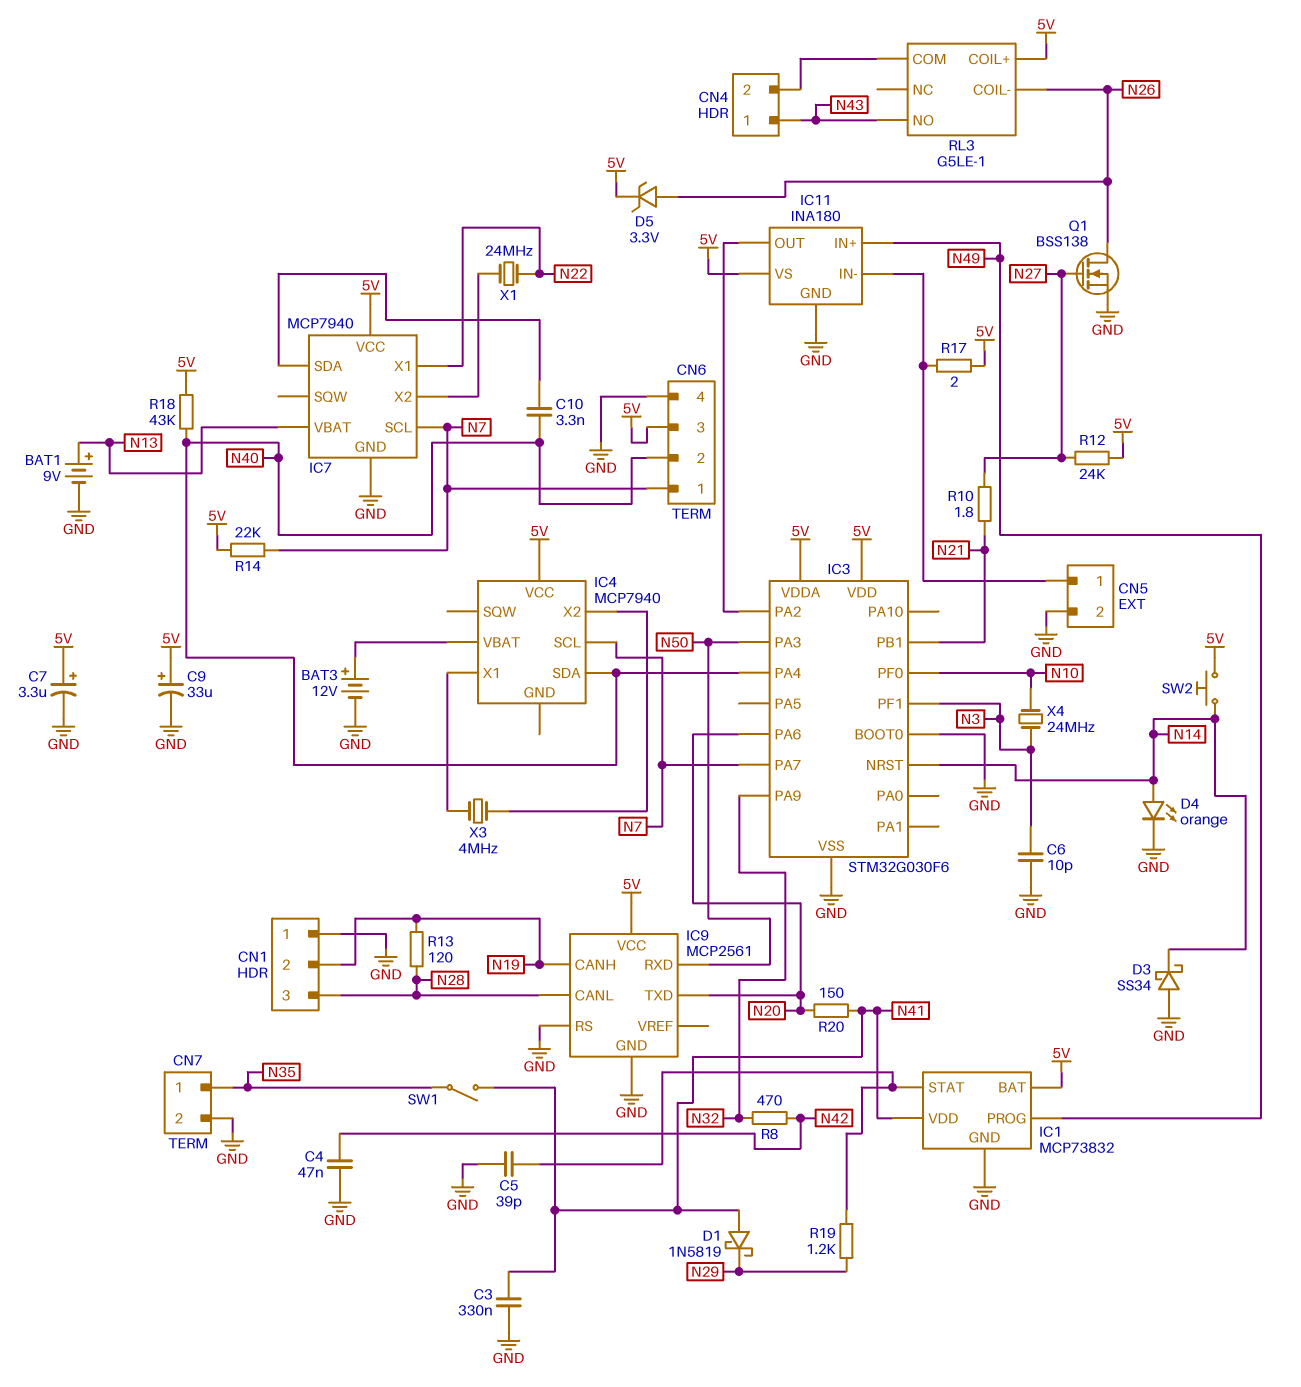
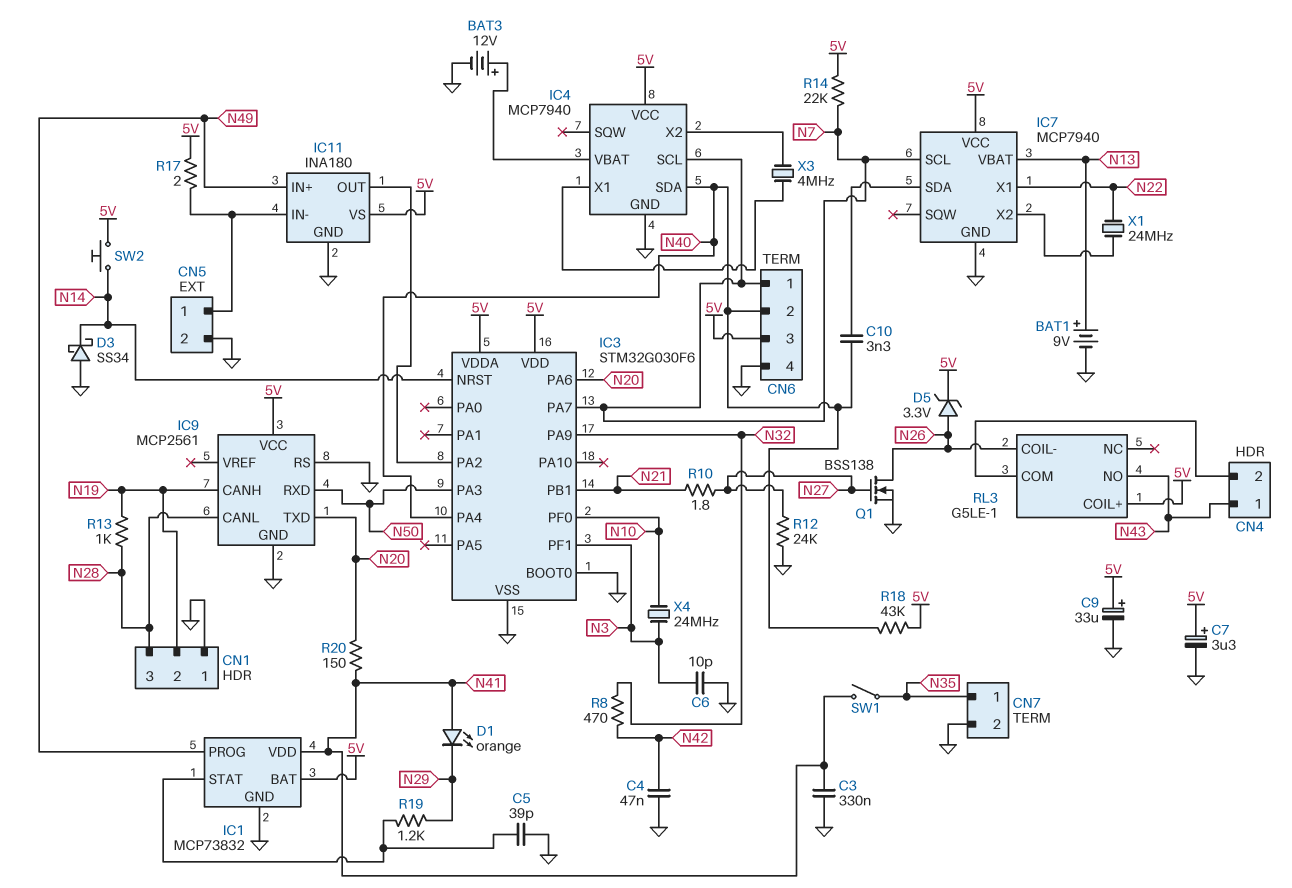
D1: schottky 1N5819 (A N41, K N29) -> LED orange (A N41, K N29)
D4: LED orange (A N14, K GND) -> none
IC4 pin GND: none -> GND
R12: 24k (5V, N27) -> 24k (GND, N27)
R13: 120 (N19, N28) -> 1k (N19, N28)

